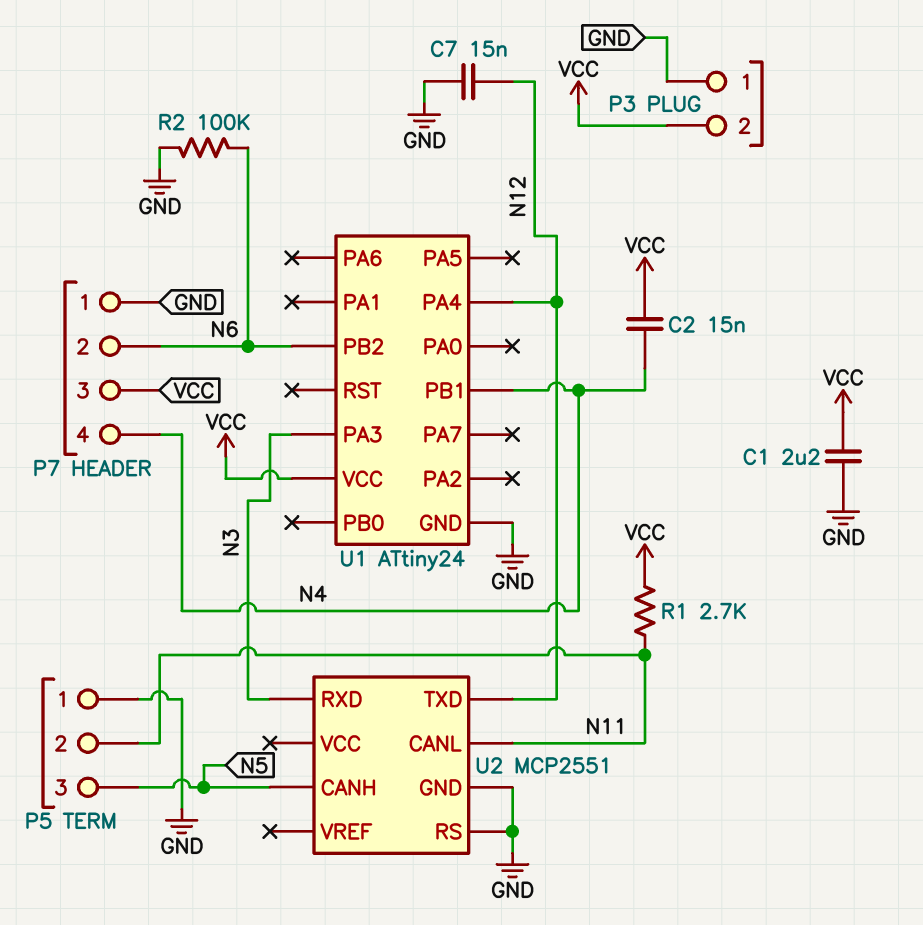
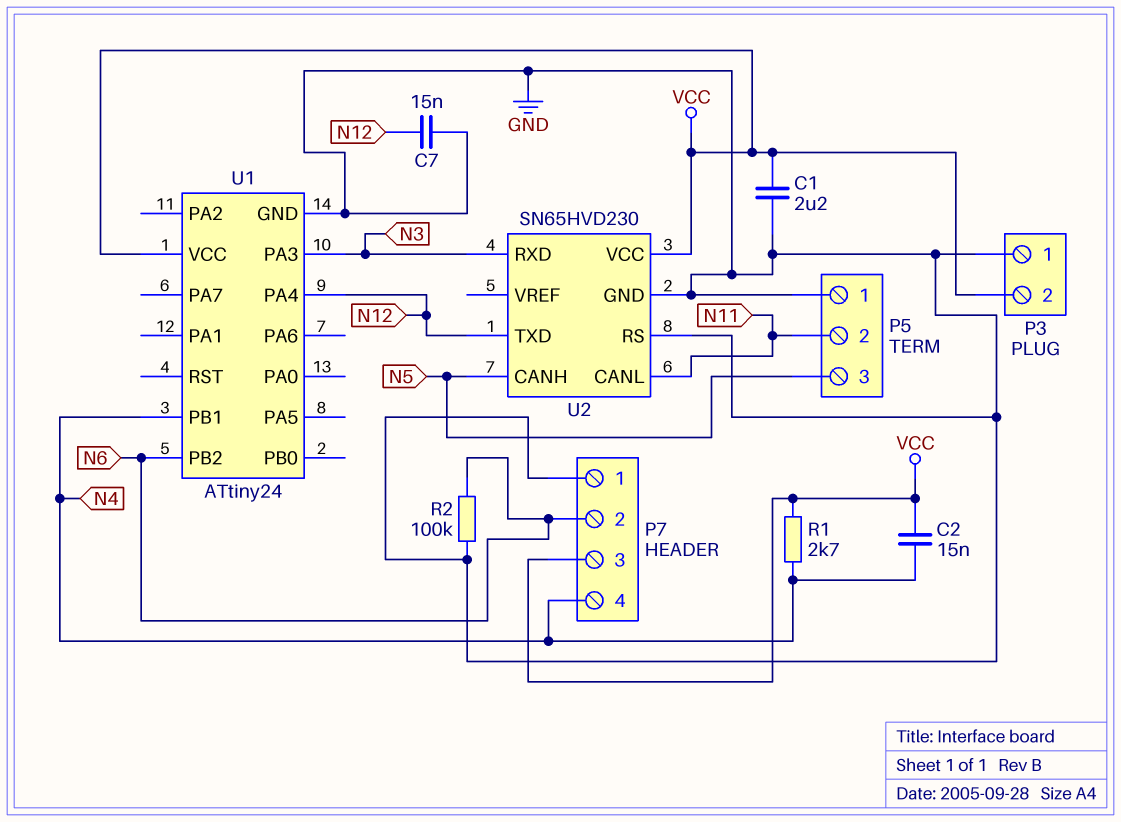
R1: 2.7k (N11, VCC) -> 2.7k (N4, VCC)
U2: MCP2551 -> SN65HVD230
U2 pin VCC: none -> VCC

